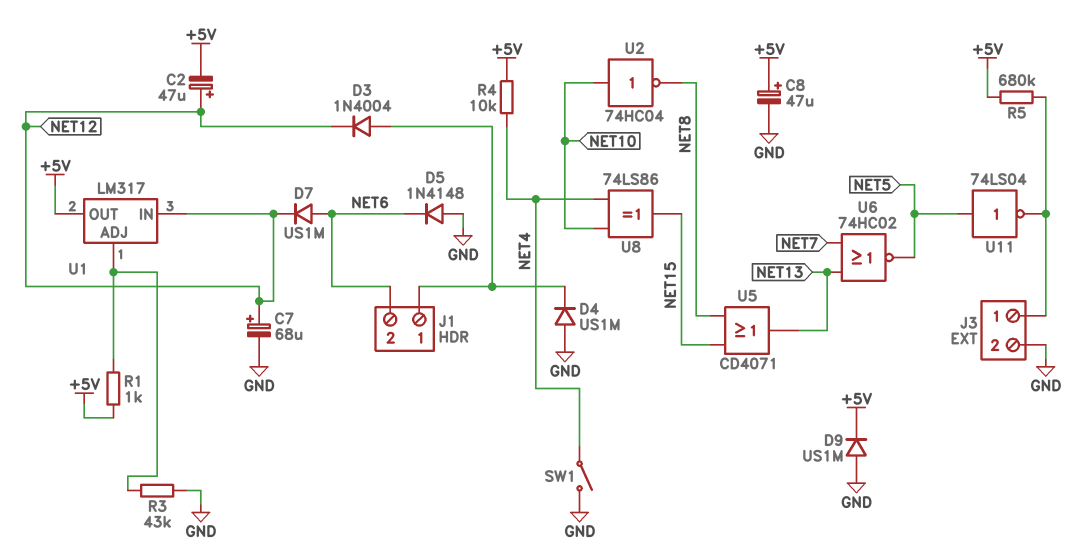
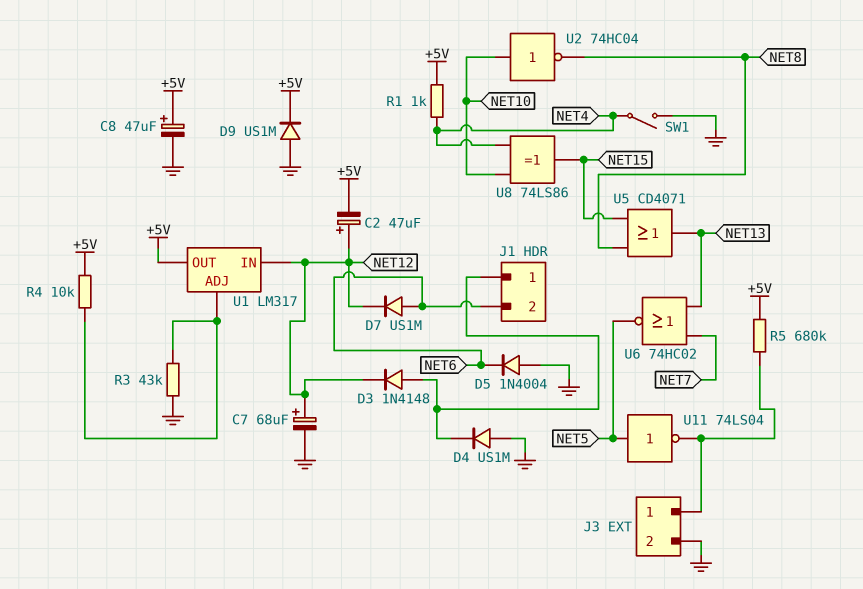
D3: diode 1N4004 (A J1/1, K NET12) -> diode 1N4148 (A J1/1, K NET12)
D5: diode 1N4148 (A GND, K NET6) -> diode 1N4004 (A GND, K NET6)
R1: 1k (+5V, U1/ADJ) -> 1k (+5V, NET4)
R4: 10k (+5V, NET4) -> 10k (+5V, U1/ADJ)

